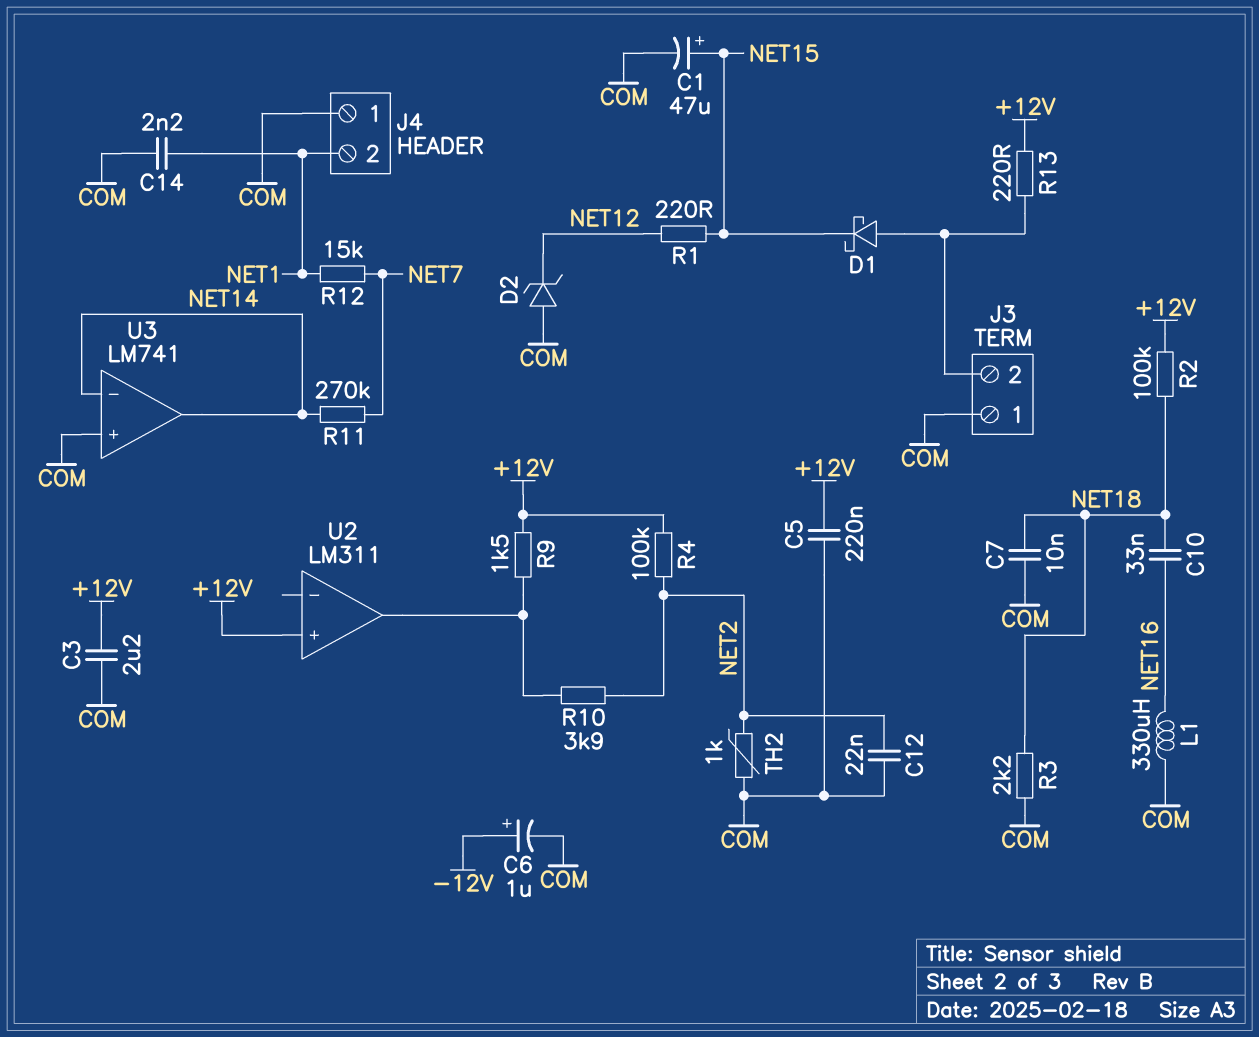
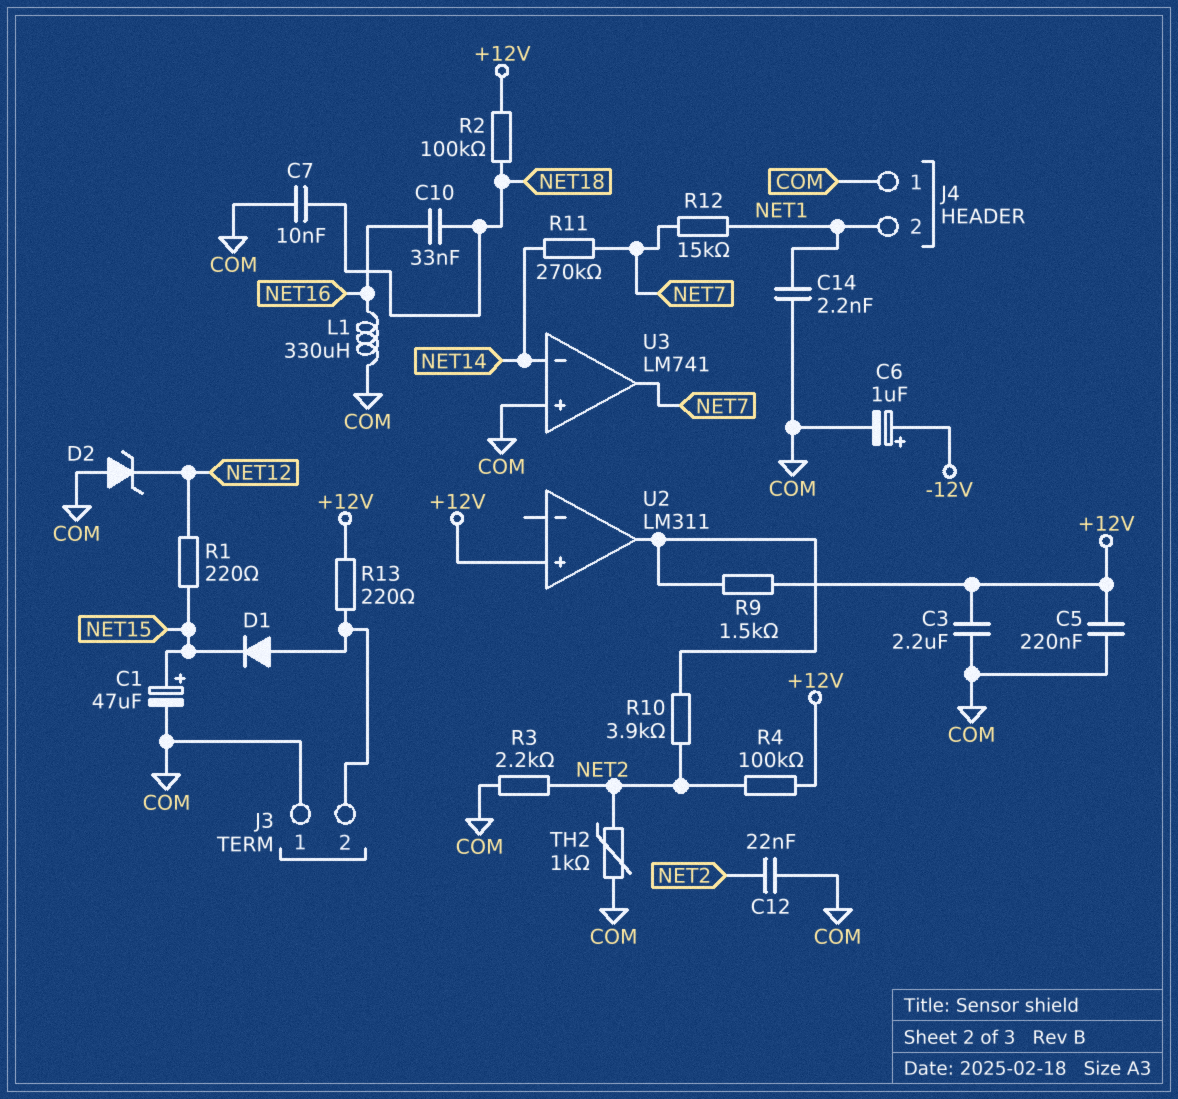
D1: schottky (A J3/2, K NET15) -> diode (A J3/2, K NET15)
R3: 2.2k (COM, NET18) -> 2.2k (COM, NET2)
U3 pin out: NET14 -> NET7

